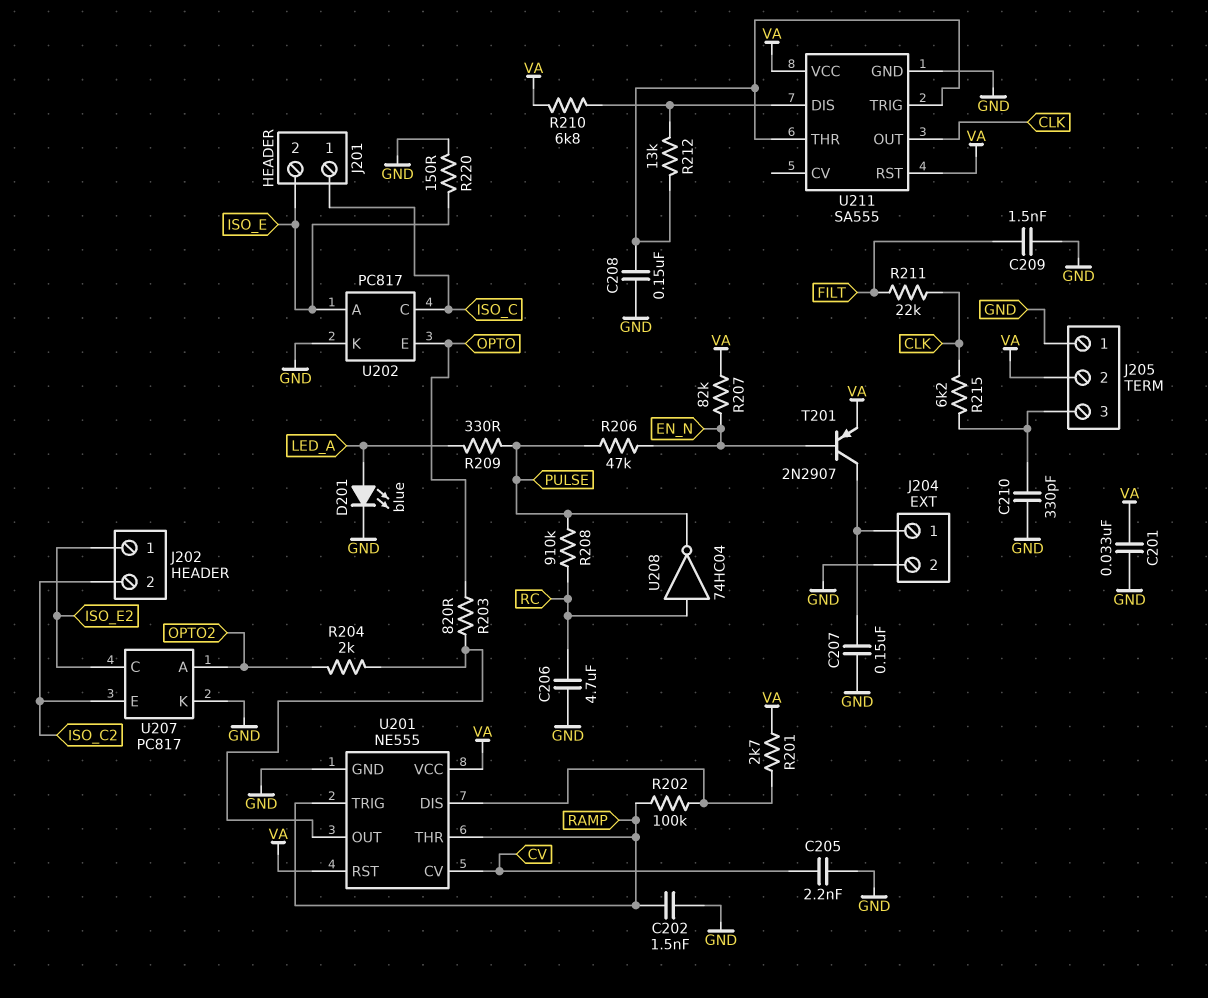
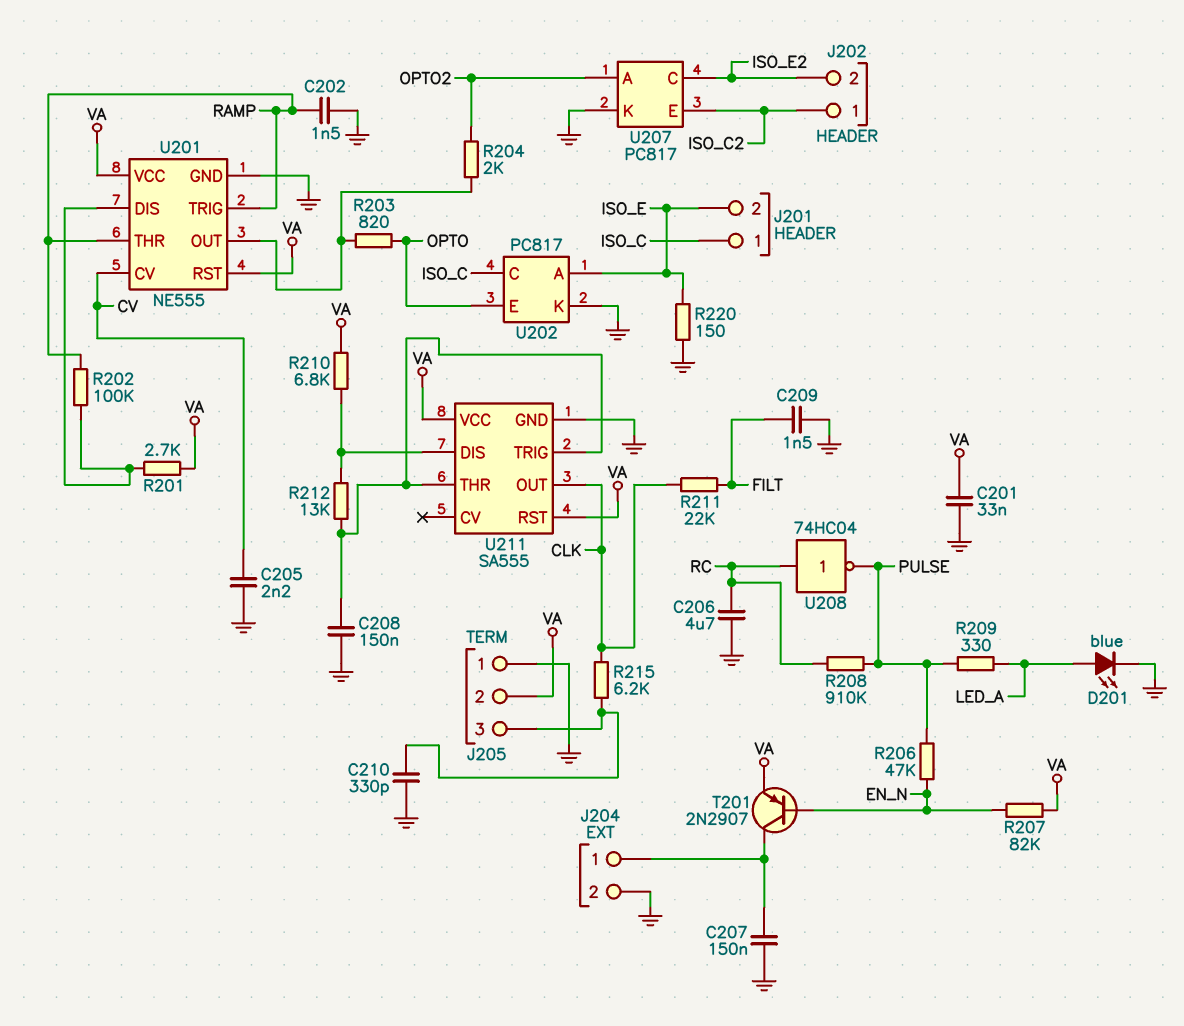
J202 pin 1: ISO_E2 -> ISO_C2
J202 pin 2: ISO_C2 -> ISO_E2

